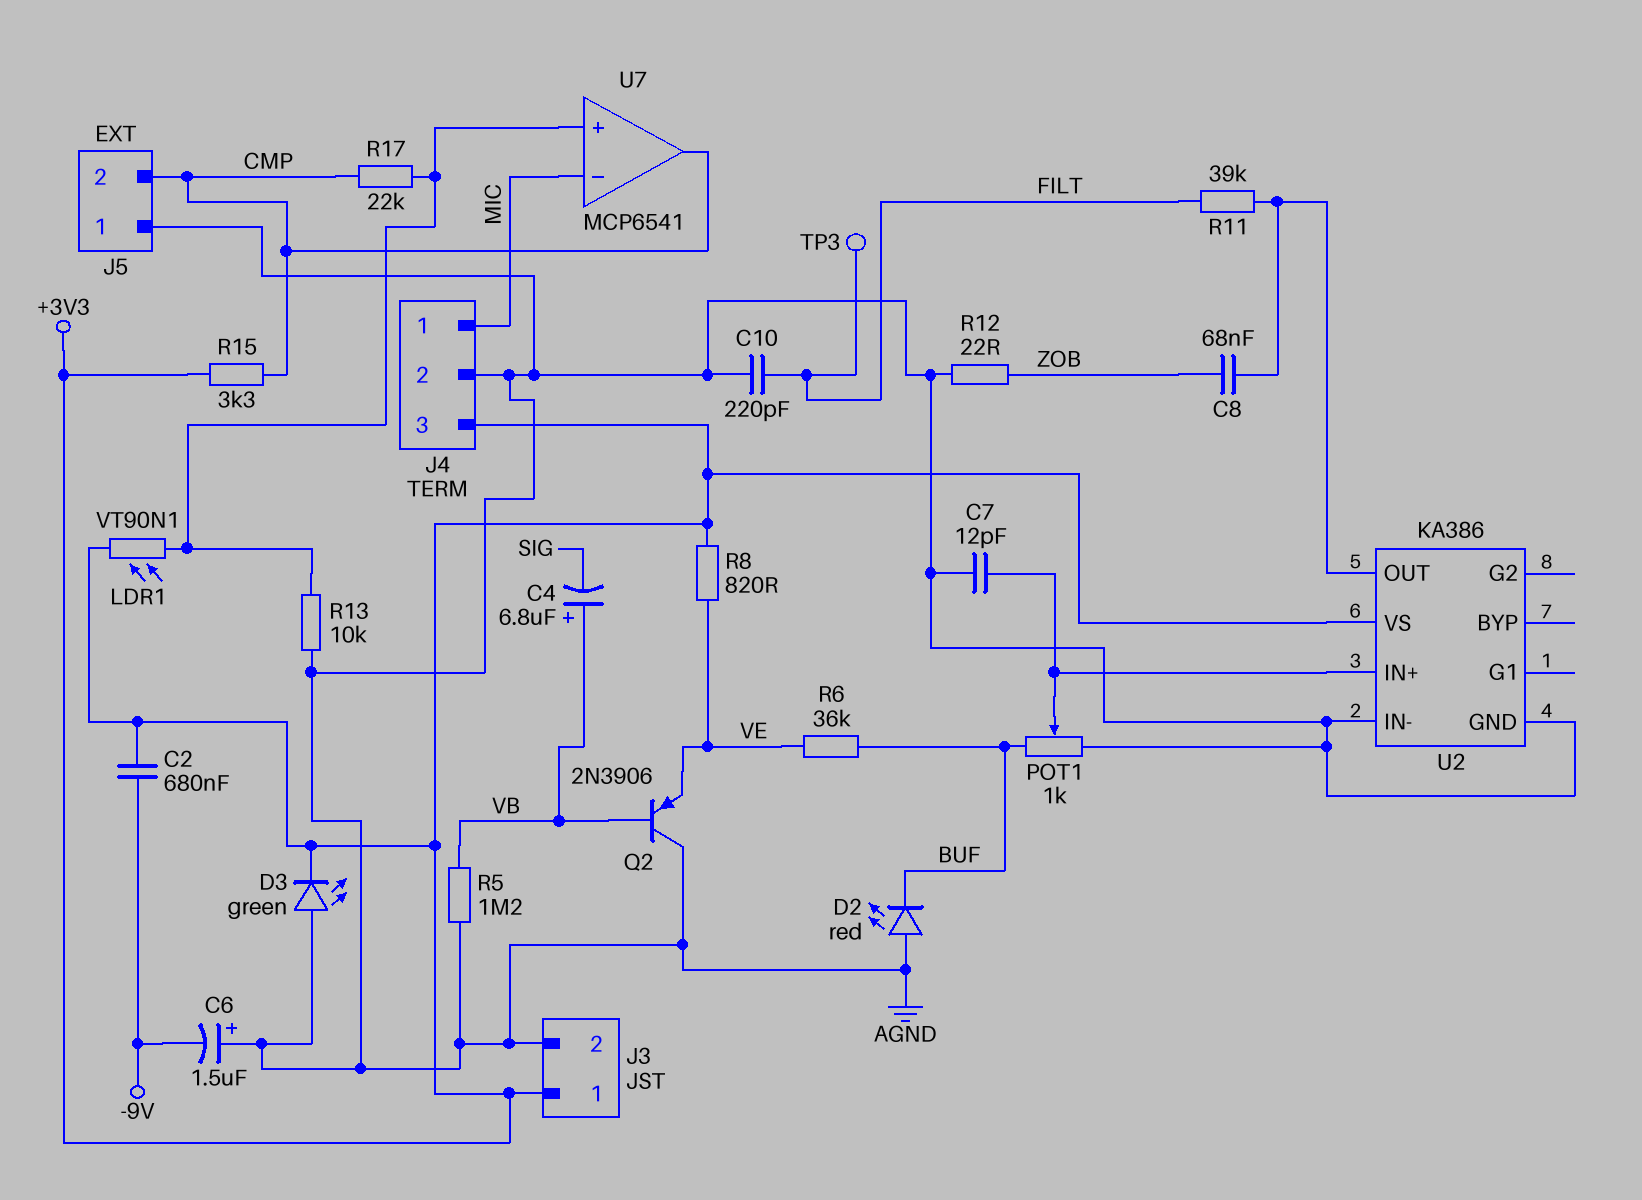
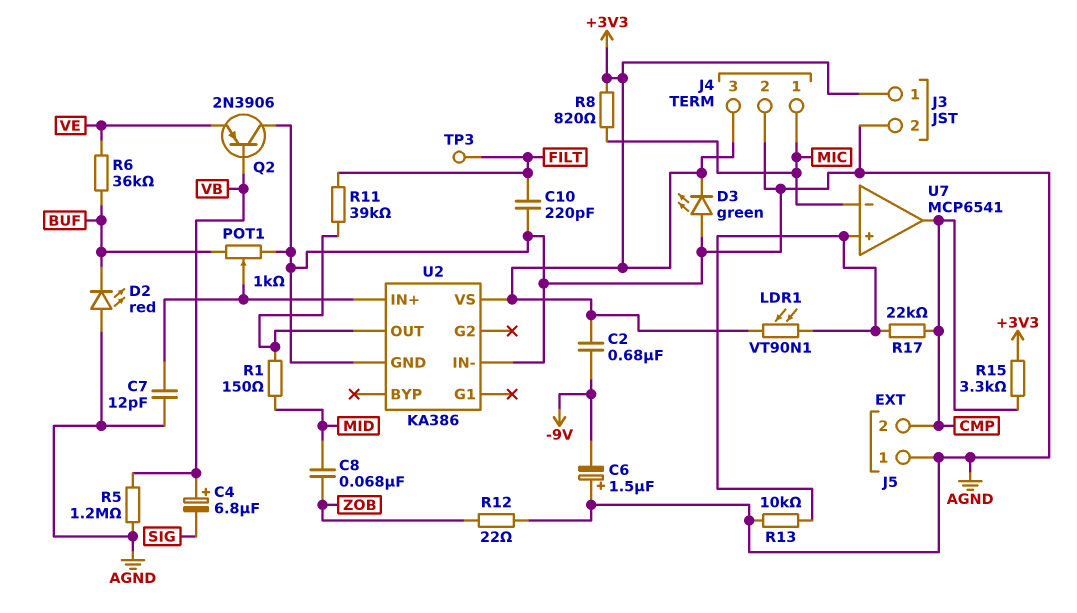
C8: 68nF (U2/OUT, ZOB) -> 68nF (MID, ZOB)
R1: none -> 150 (MID, U2/OUT)
R8: 820 (+3V3, VE) -> 820 (+3V3, MIC)

